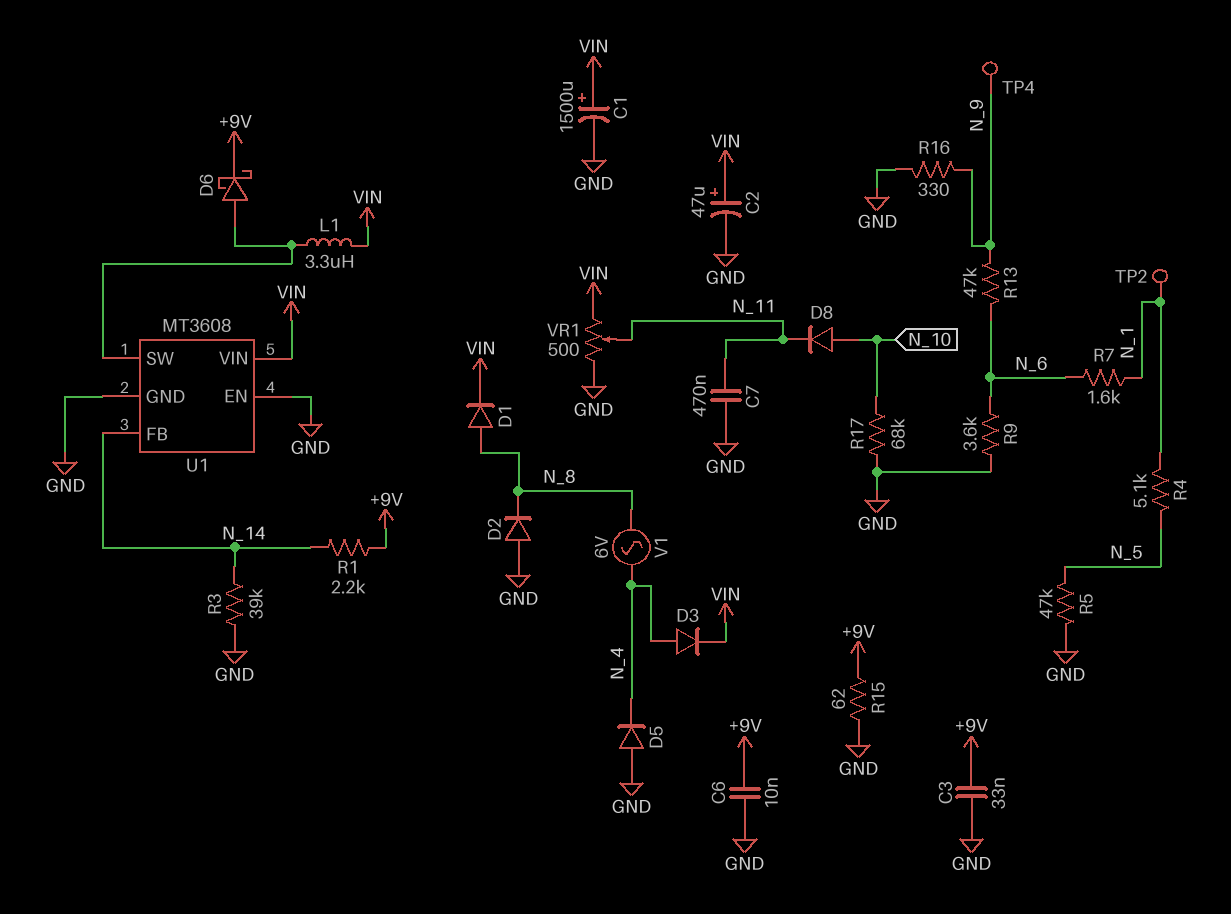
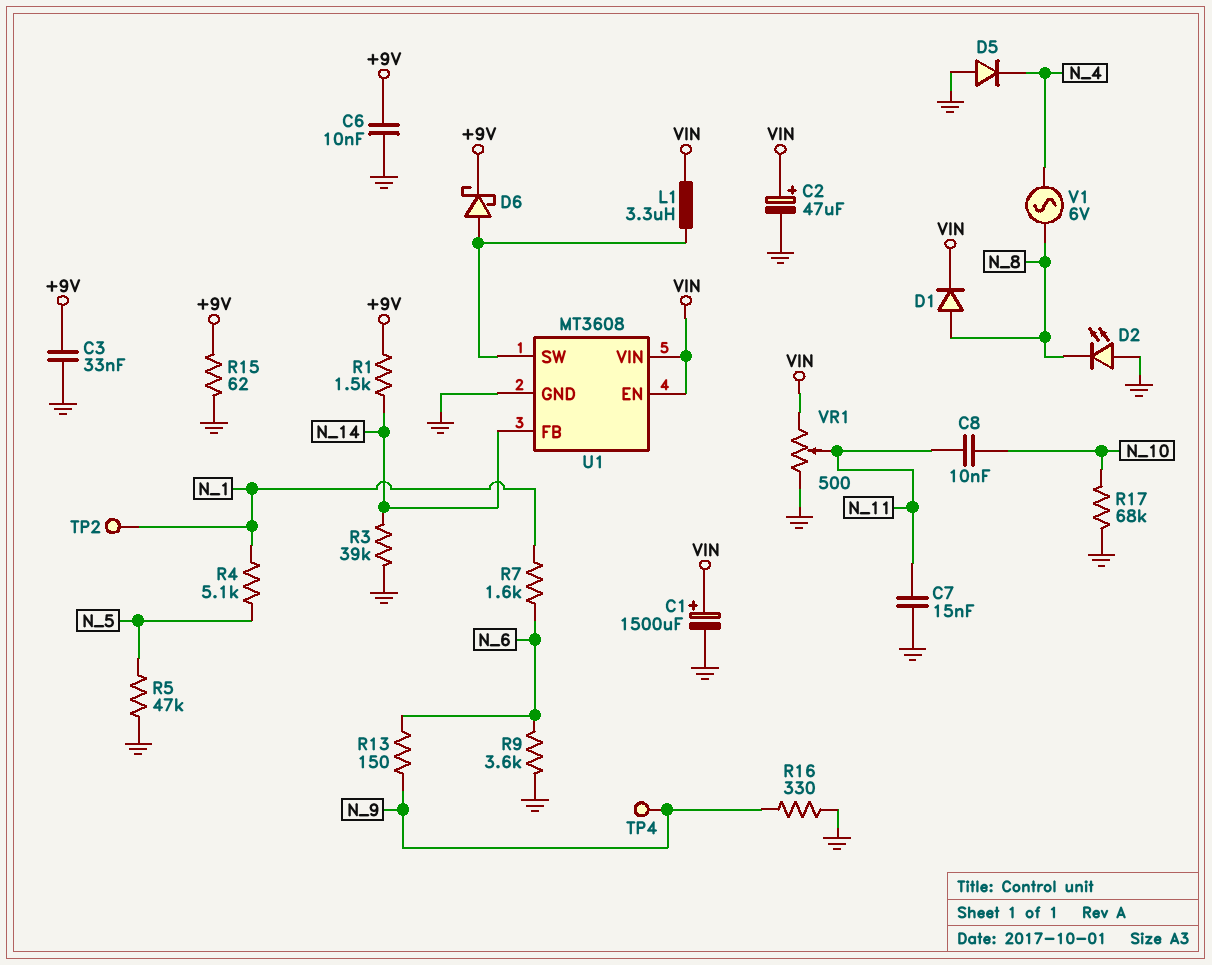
C7: 470nF (GND, N_11) -> 15nF (GND, N_11)
C8: none -> 10nF (N_10, N_11)
D2: diode (A GND, K N_8) -> LED (A GND, K N_8)
D3: diode (A N_4, K VIN) -> none
D8: diode (A N_10, K N_11) -> none
R1: 2.2k (+9V, N_14) -> 1.5k (+9V, N_14)
R13: 47k (N_6, N_9) -> 150 (N_6, N_9)
U1 pin EN: GND -> VIN

